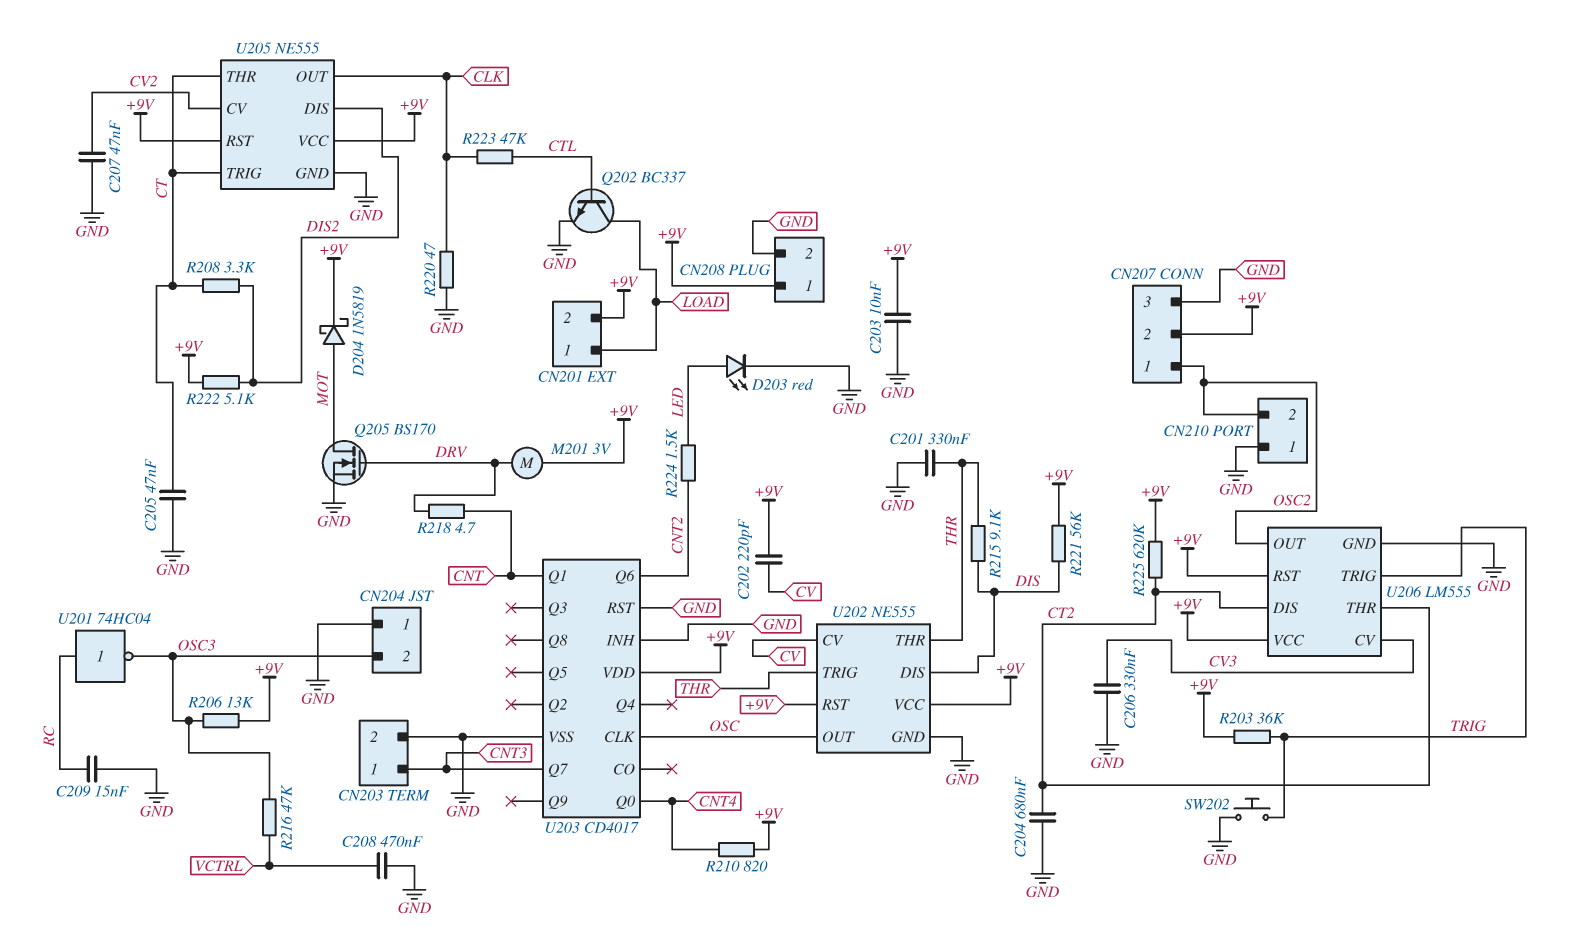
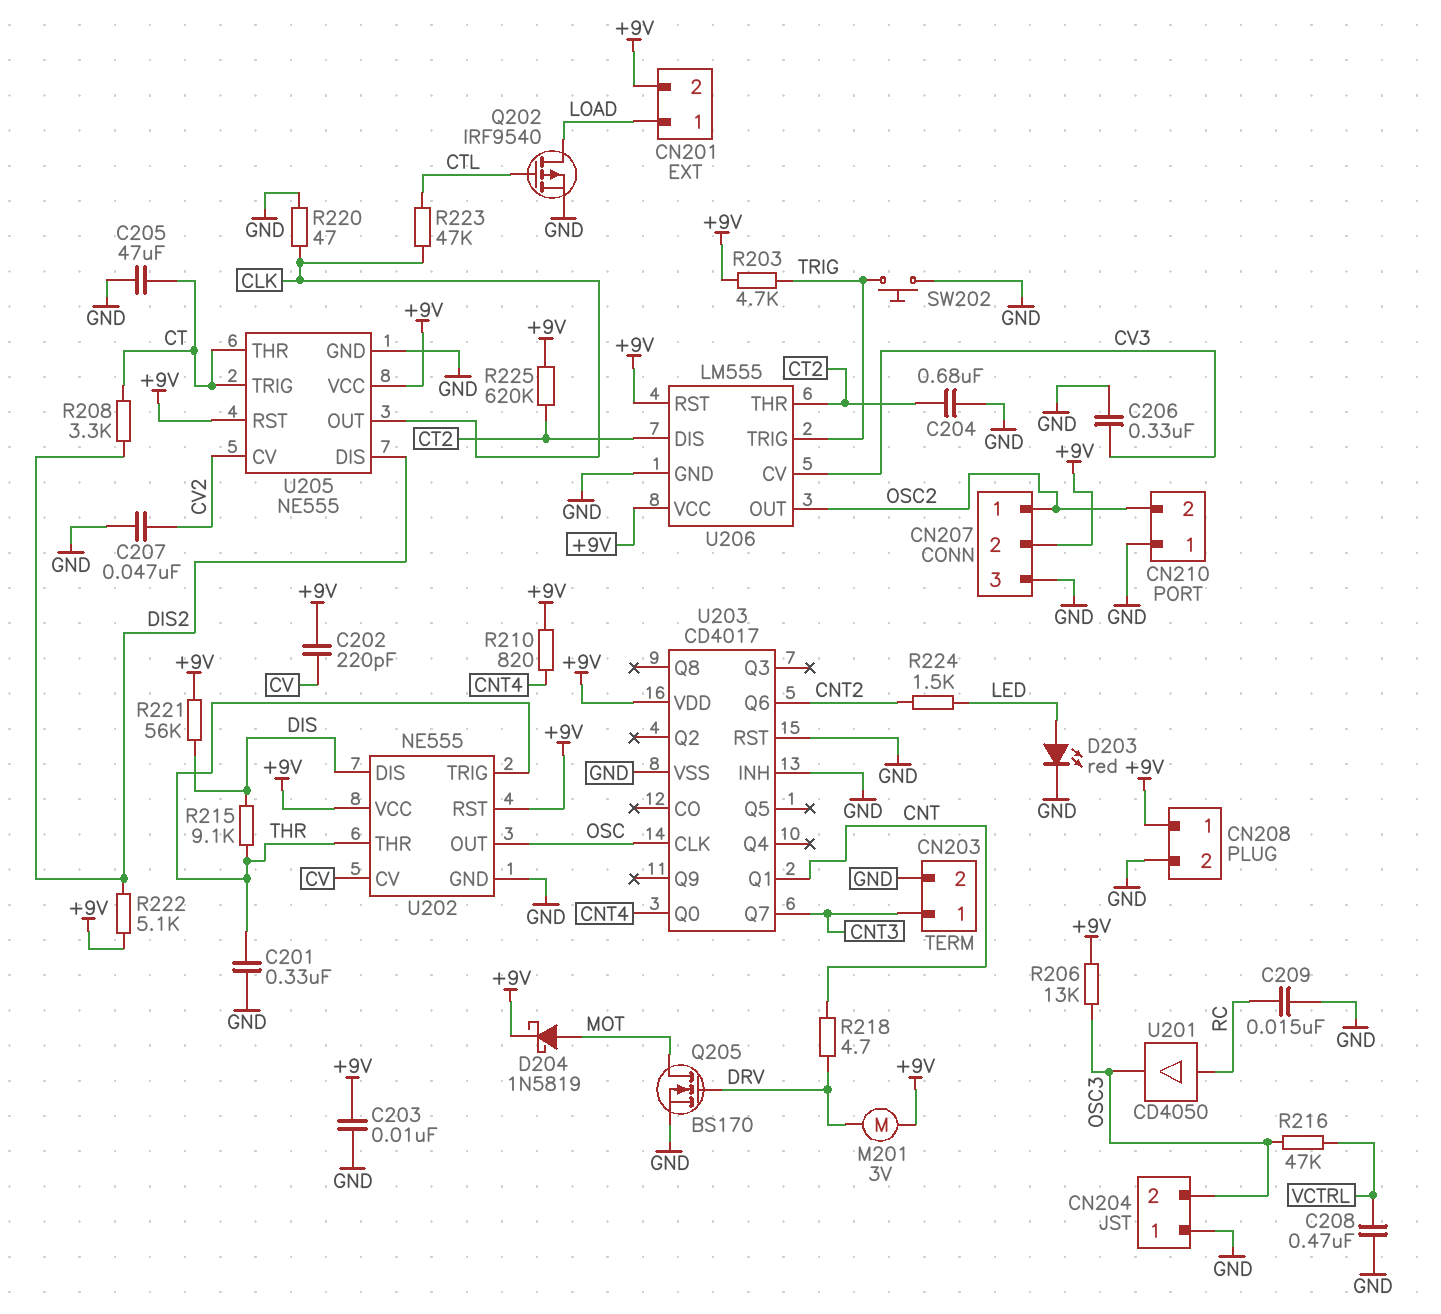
C205: 47nF (CT, GND) -> 47uF (CT, GND)
Q202: NPN BC337 (B CTL, C LOAD, E GND) -> PMOS IRF9540 (G CTL, D LOAD, S GND)
R203: 36k (+9V, TRIG) -> 4.7k (+9V, TRIG)
U201: NOT 74HC04 (in RC, out OSC3) -> buffer CD4050 (in RC, out OSC3)

